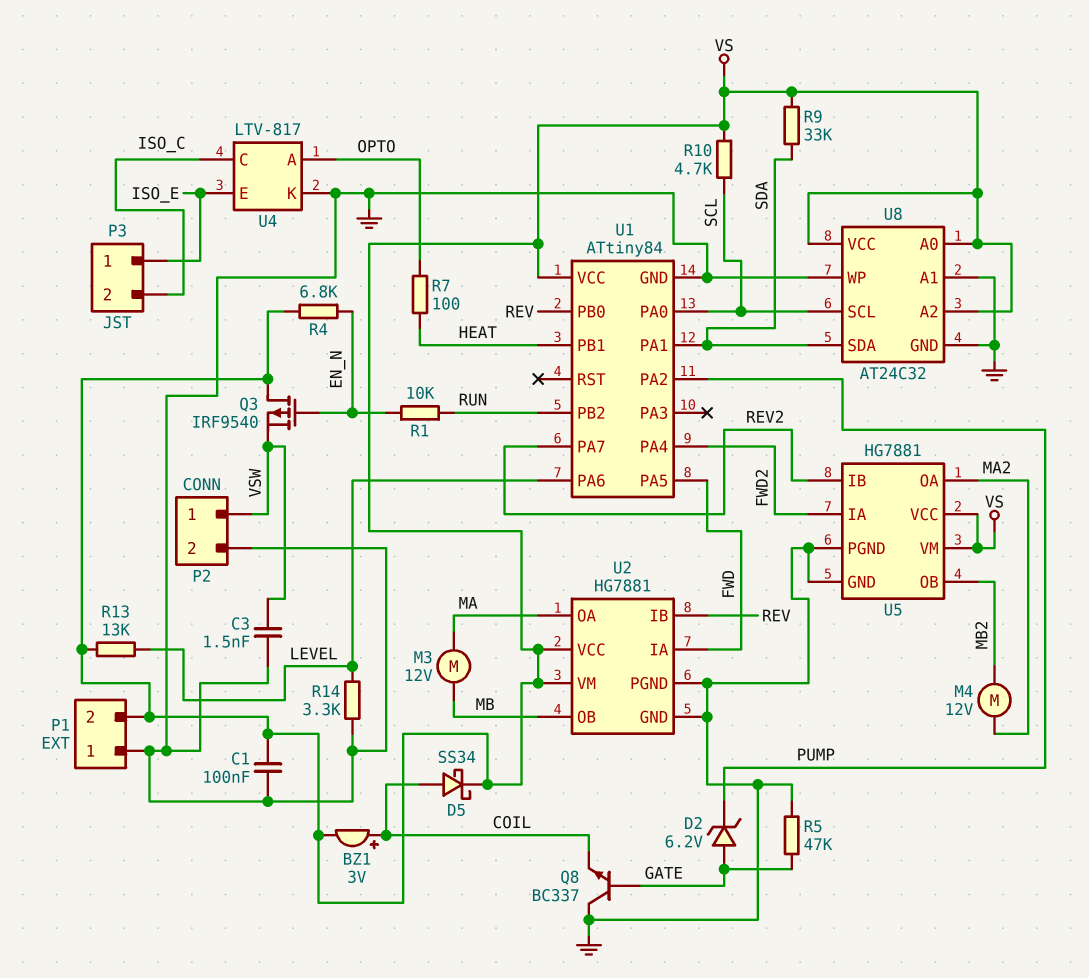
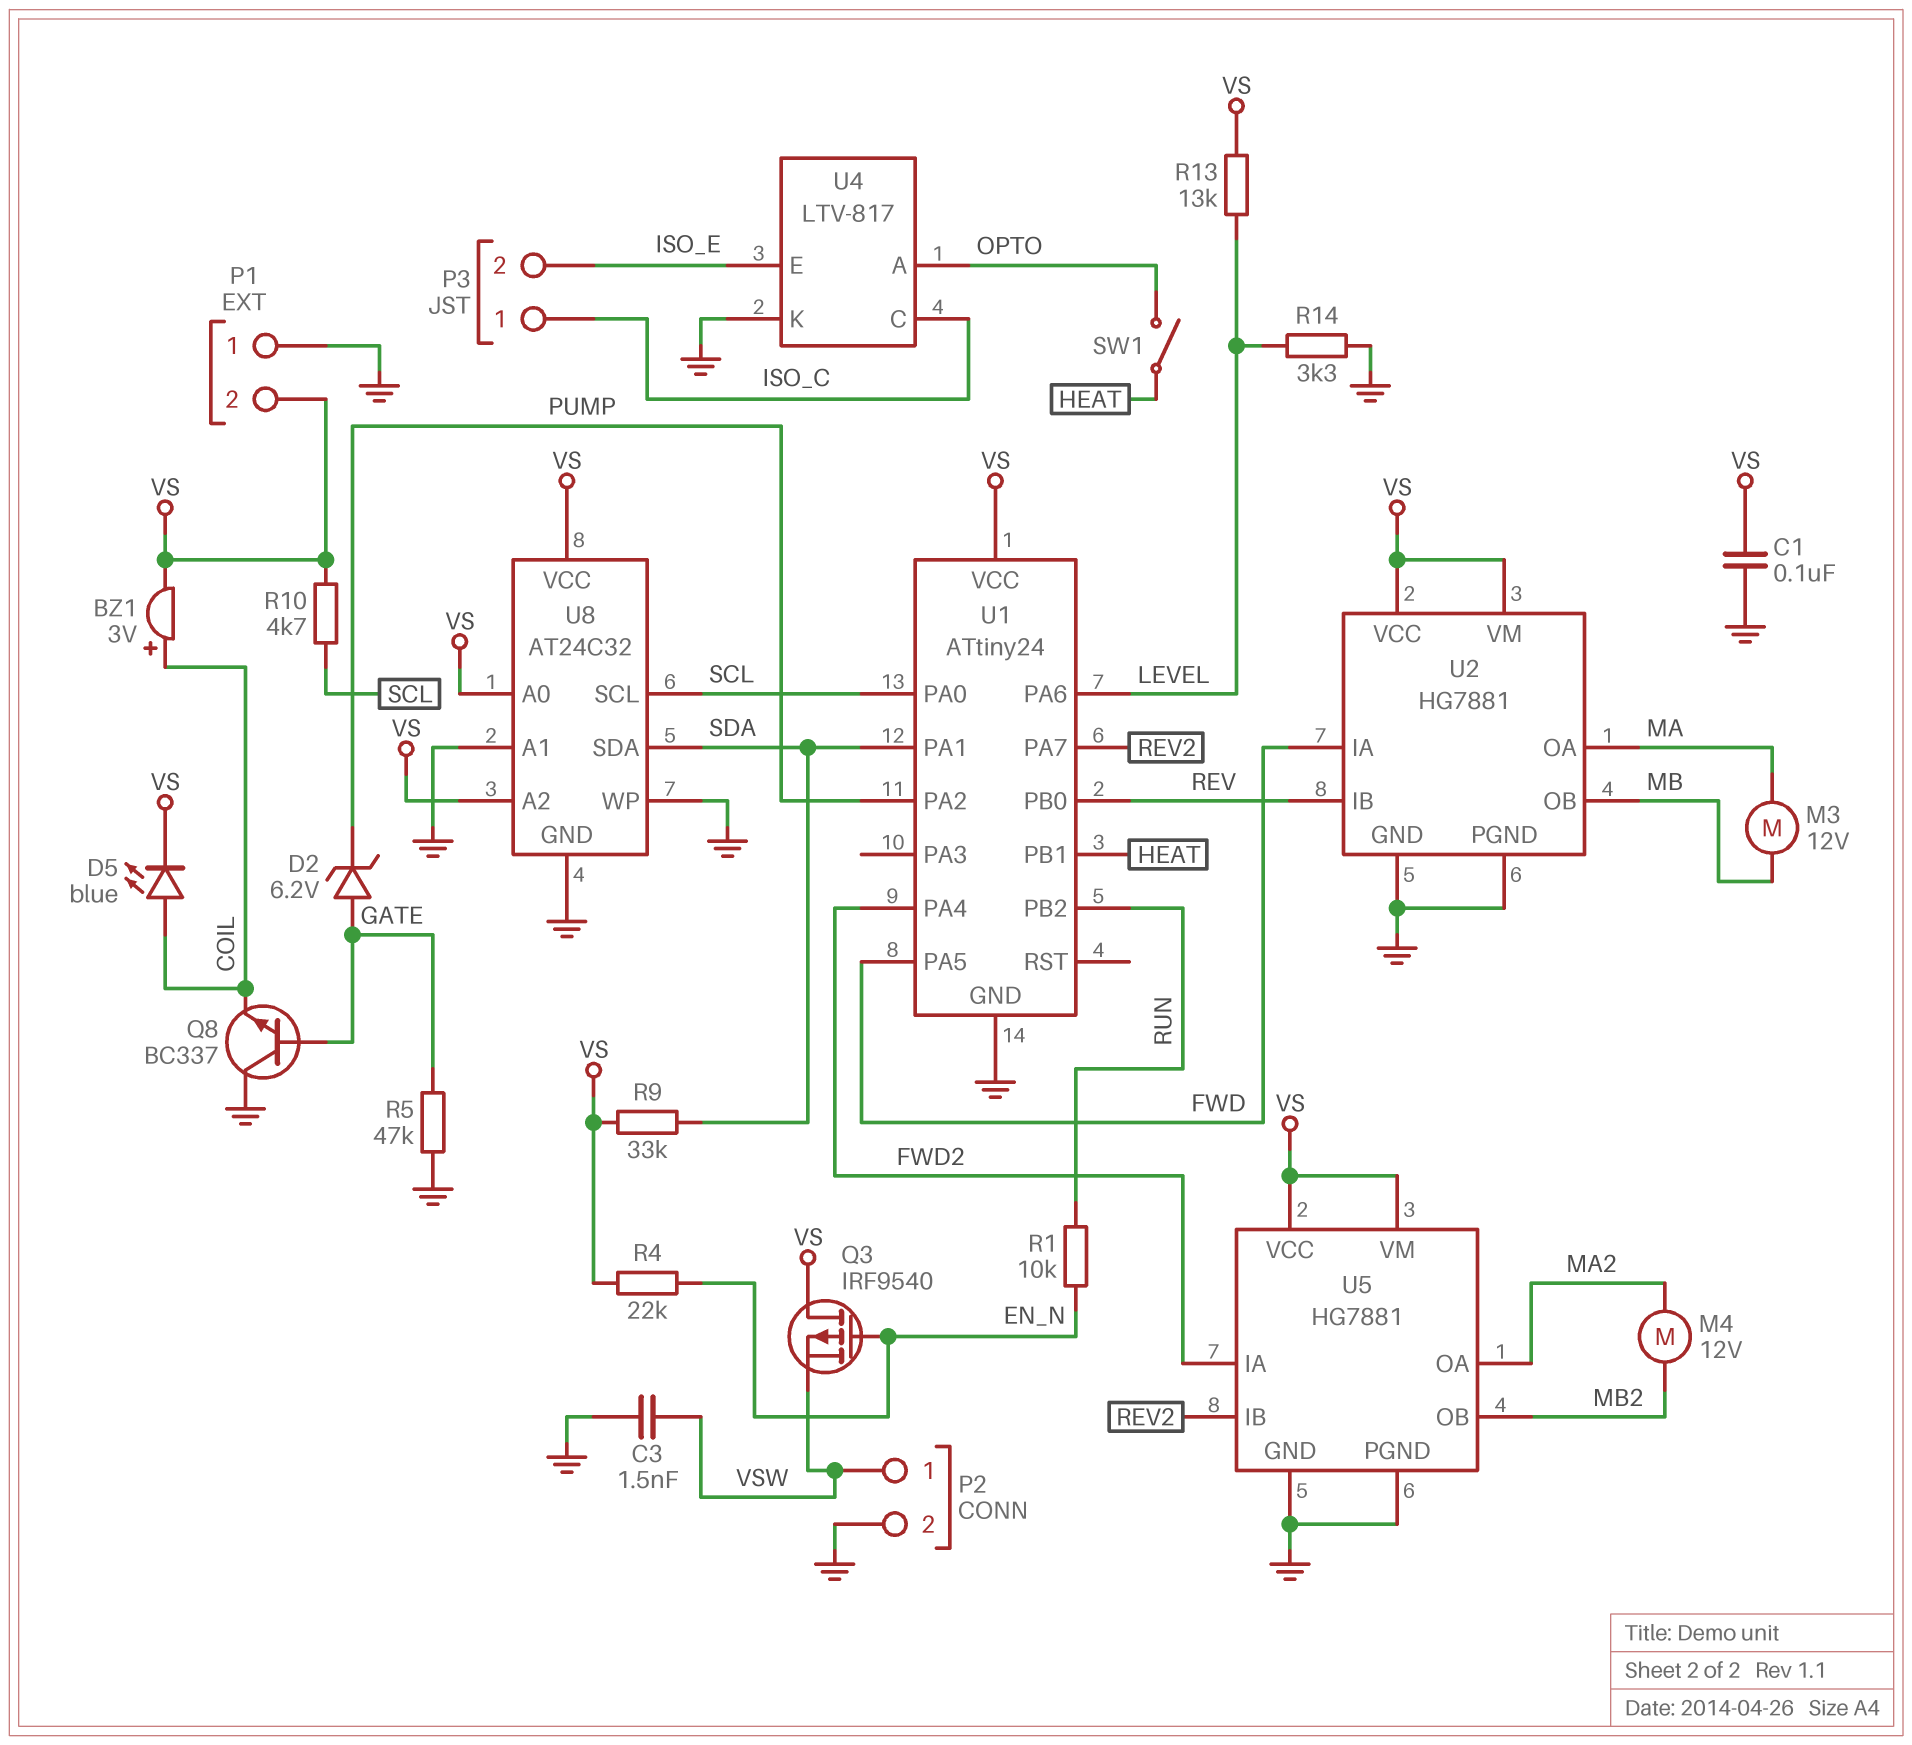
D5: schottky SS34 (A COIL, K VS) -> LED blue (A COIL, K VS)
P3 pin 1: ISO_E -> ISO_C
P3 pin 2: ISO_C -> ISO_E
R4: 6.8k (EN_N, VS) -> 22k (EN_N, VS)
R7: 100 (HEAT, OPTO) -> none
SW1: none -> switch (HEAT, OPTO)
U1: ATtiny84 -> ATtiny24

